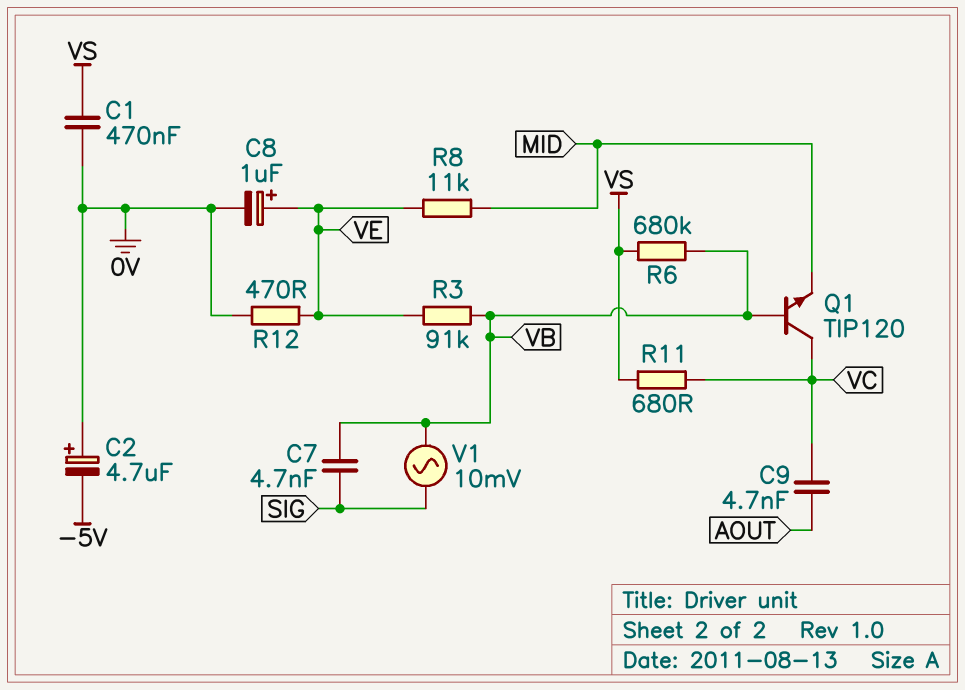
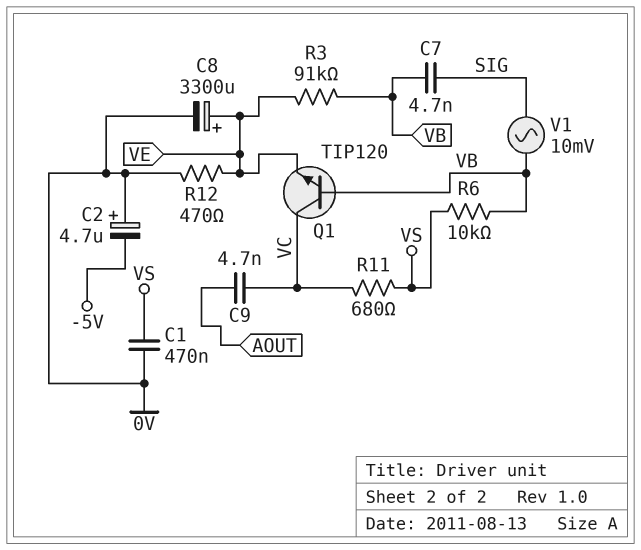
C8: 1uF (plus VE, minus 0V) -> 3300uF (plus VE, minus 0V)
Q1: NPN TIP120 (B VB, C VC, E MID) -> NPN TIP120 (B VB, C VC, E VE)
R6: 680k (VB, VS) -> 10k (VB, VS)
R8: 11k (MID, VE) -> none

